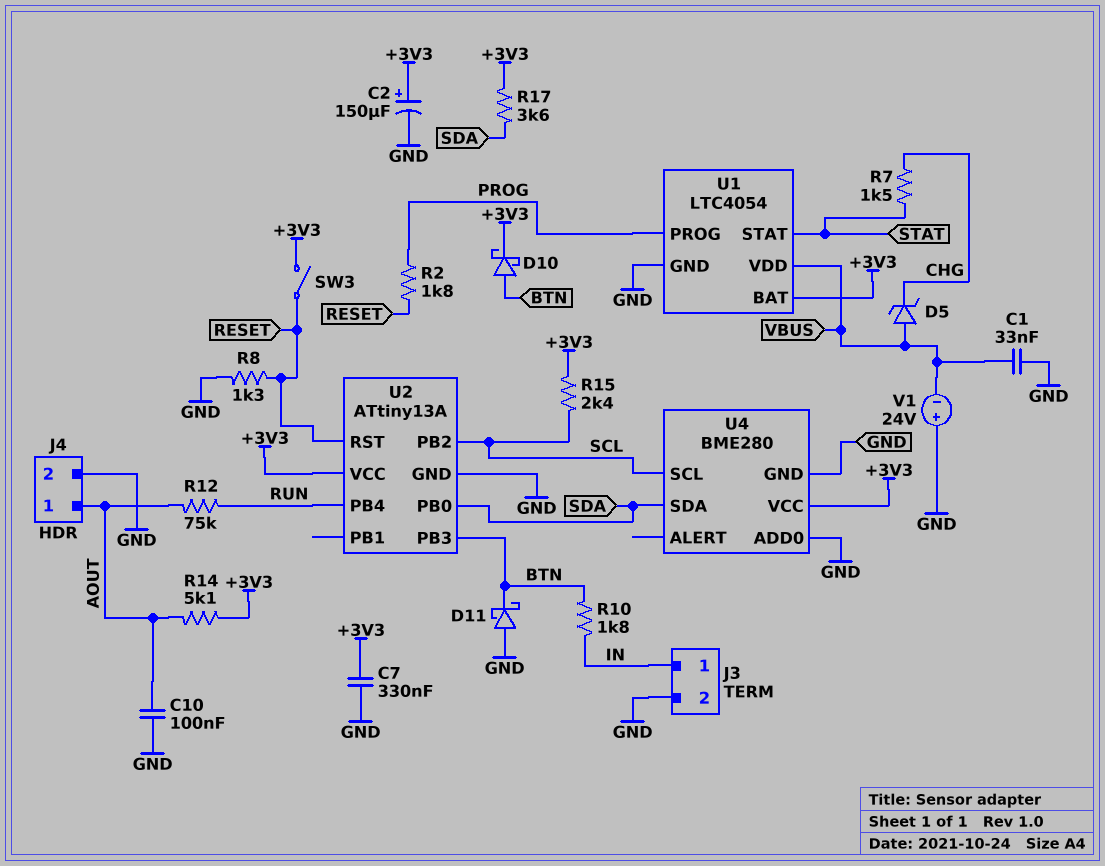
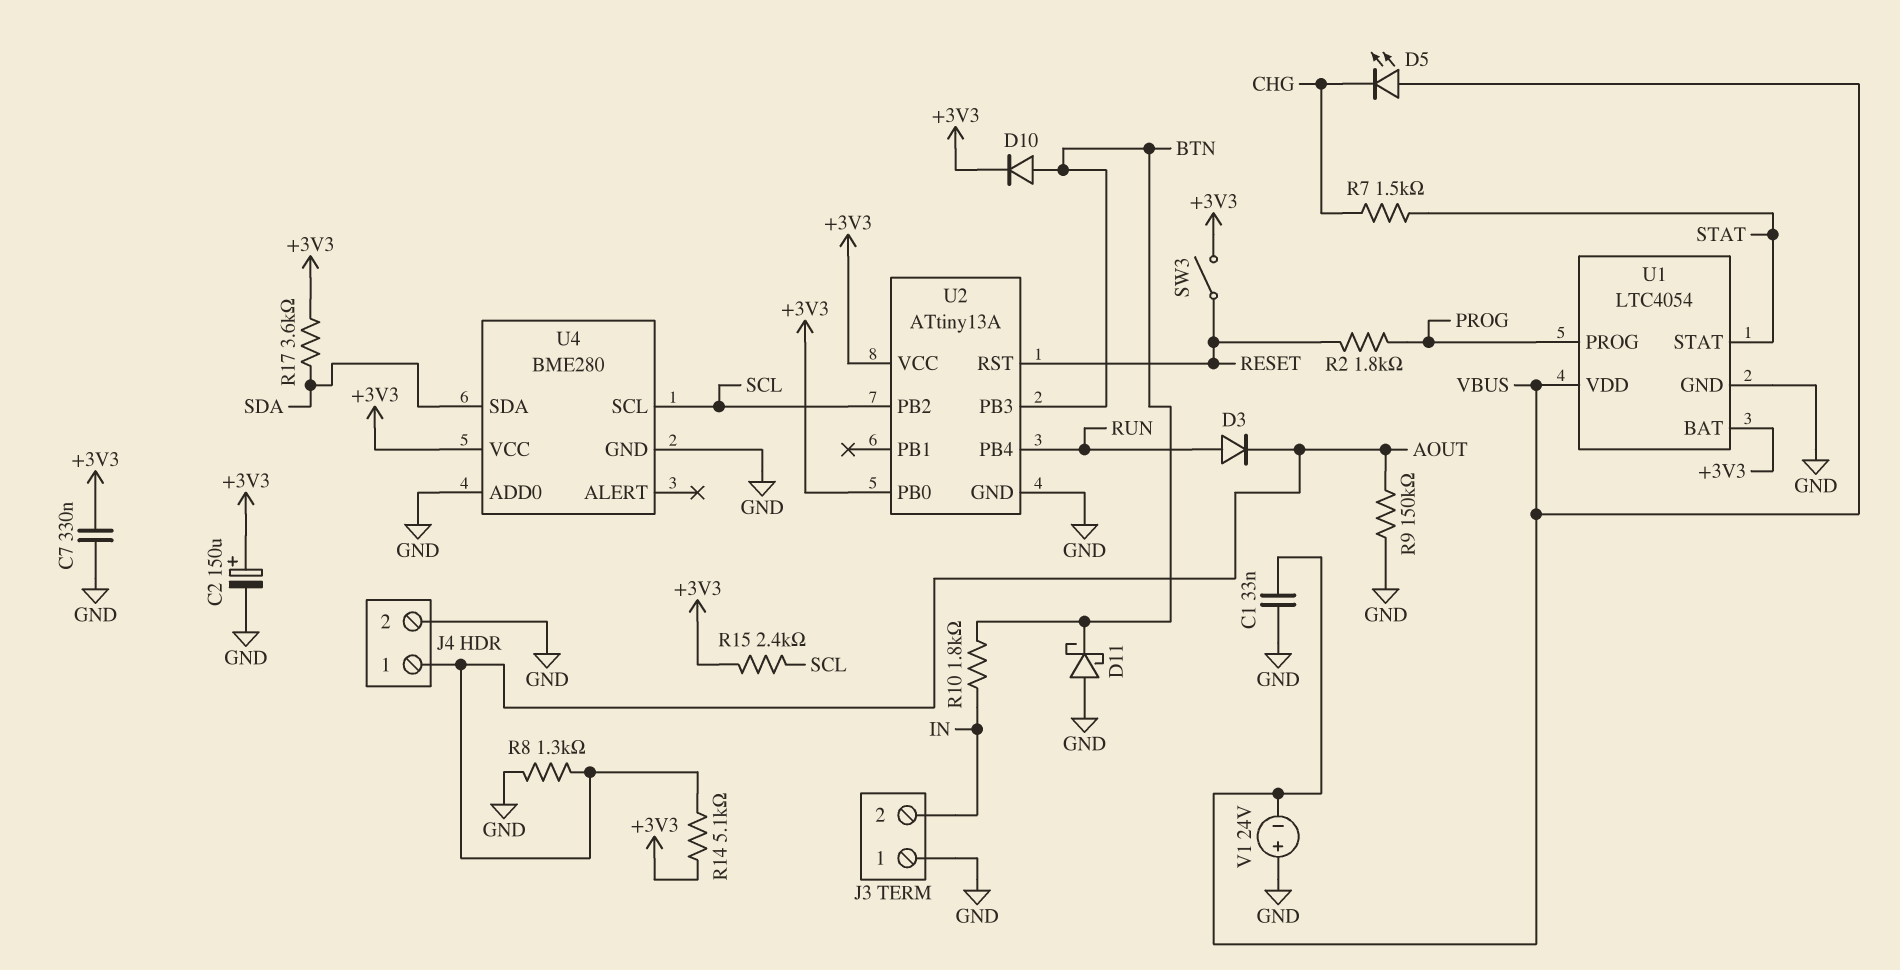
C10: 100nF (AOUT, GND) -> none
D3: none -> diode (A RUN, K AOUT)
D5: zener (A VBUS, K CHG) -> LED (A VBUS, K CHG)
D10: schottky (A BTN, K +3V3) -> diode (A BTN, K +3V3)
J3 pin 1: IN -> GND
J3 pin 2: GND -> IN
R8: 1.3k (GND, RESET) -> 1.3k (AOUT, GND)
R9: none -> 150k (AOUT, GND)
R12: 75k (AOUT, RUN) -> none
U2 pin PB0: SDA -> +3V3

